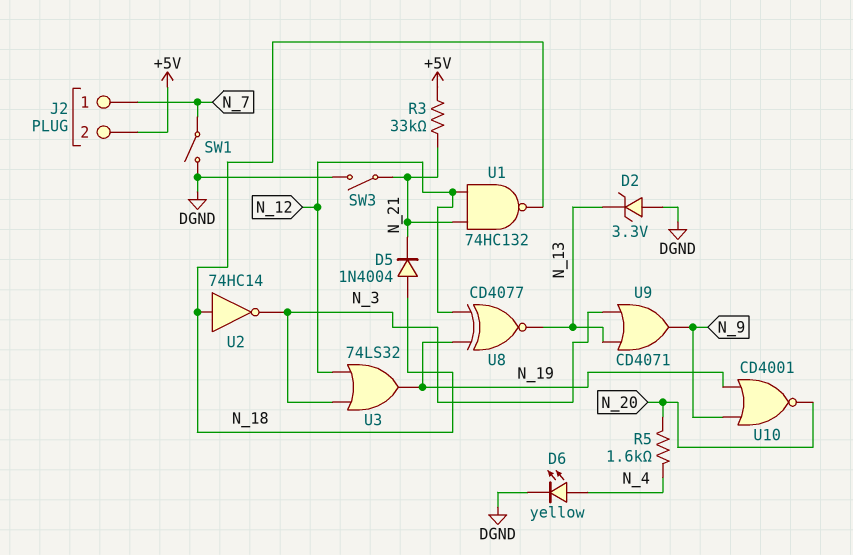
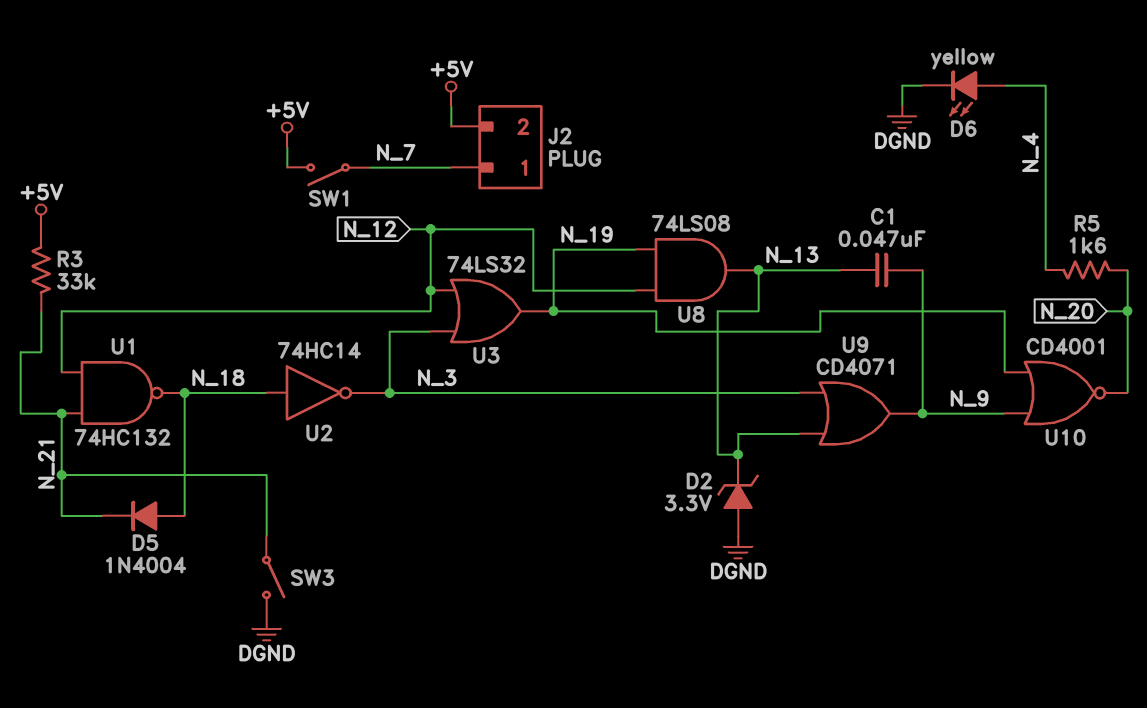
C1: none -> 47nF (N_9, N_13)
SW1: switch (DGND, N_7) -> switch (+5V, N_7)
U8: XNOR CD4077 (in N_12, in N_19, out N_13) -> AND 74LS08 (in N_12, in N_19, out N_13)

